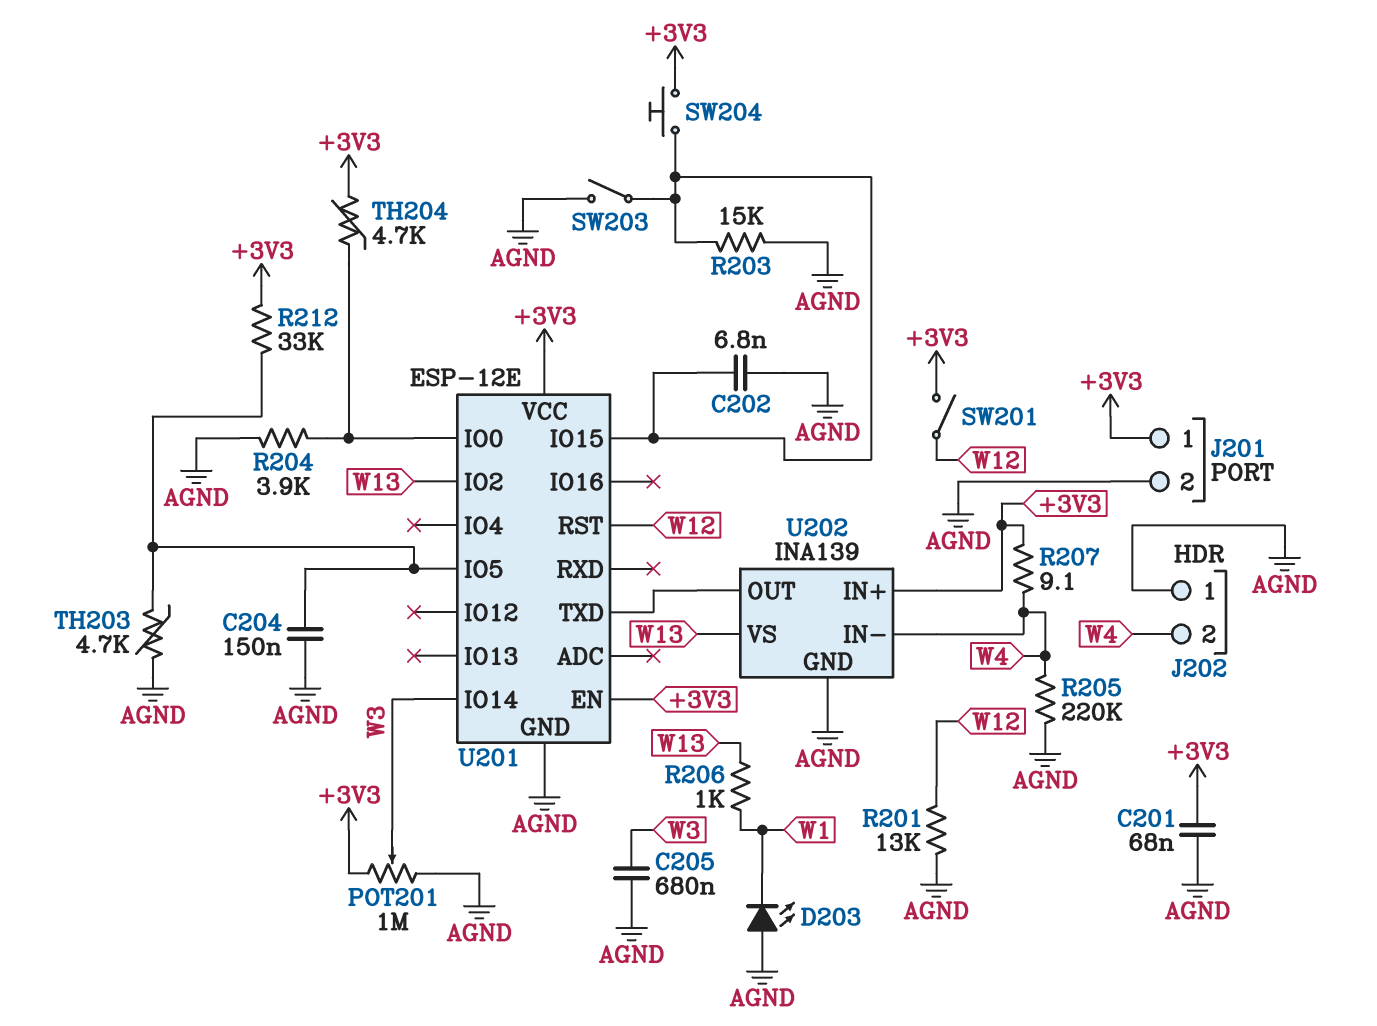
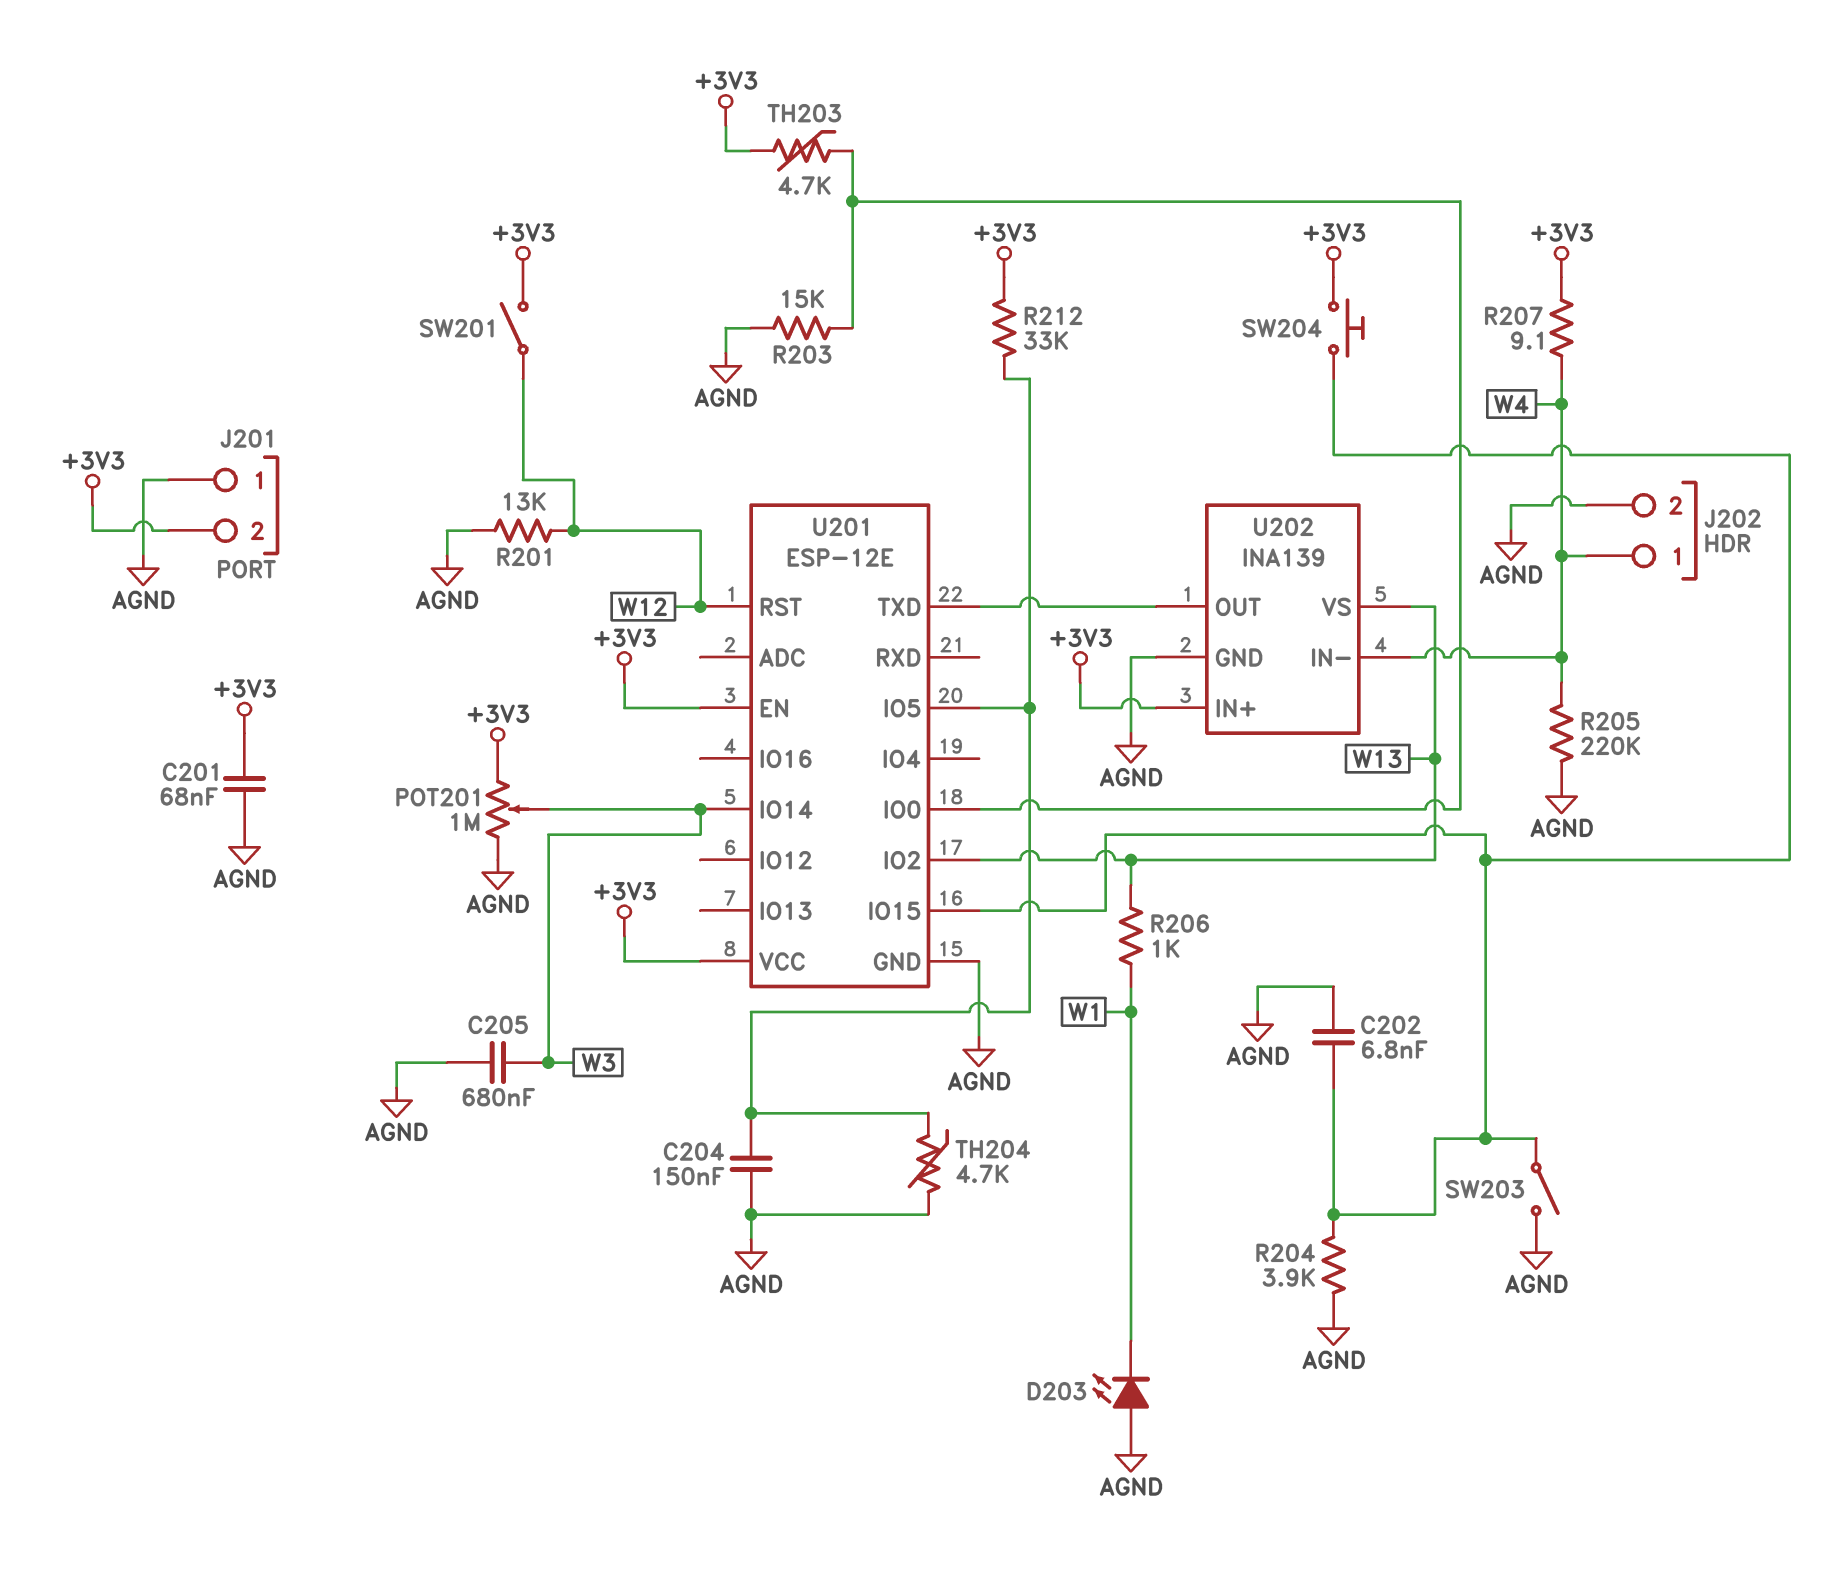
J201 pin 1: +3V3 -> AGND
J201 pin 2: AGND -> +3V3
J202 pin 1: AGND -> W4
J202 pin 2: W4 -> AGND
R203: 15k (AGND, U201/IO15) -> 15k (AGND, U201/IO0)
R204: 3.9k (AGND, U201/IO0) -> 3.9k (AGND, U201/IO15)
TH203: 4.7k (AGND, U201/IO5) -> 4.7k (+3V3, U201/IO0)
TH204: 4.7k (+3V3, U201/IO0) -> 4.7k (AGND, U201/IO5)

